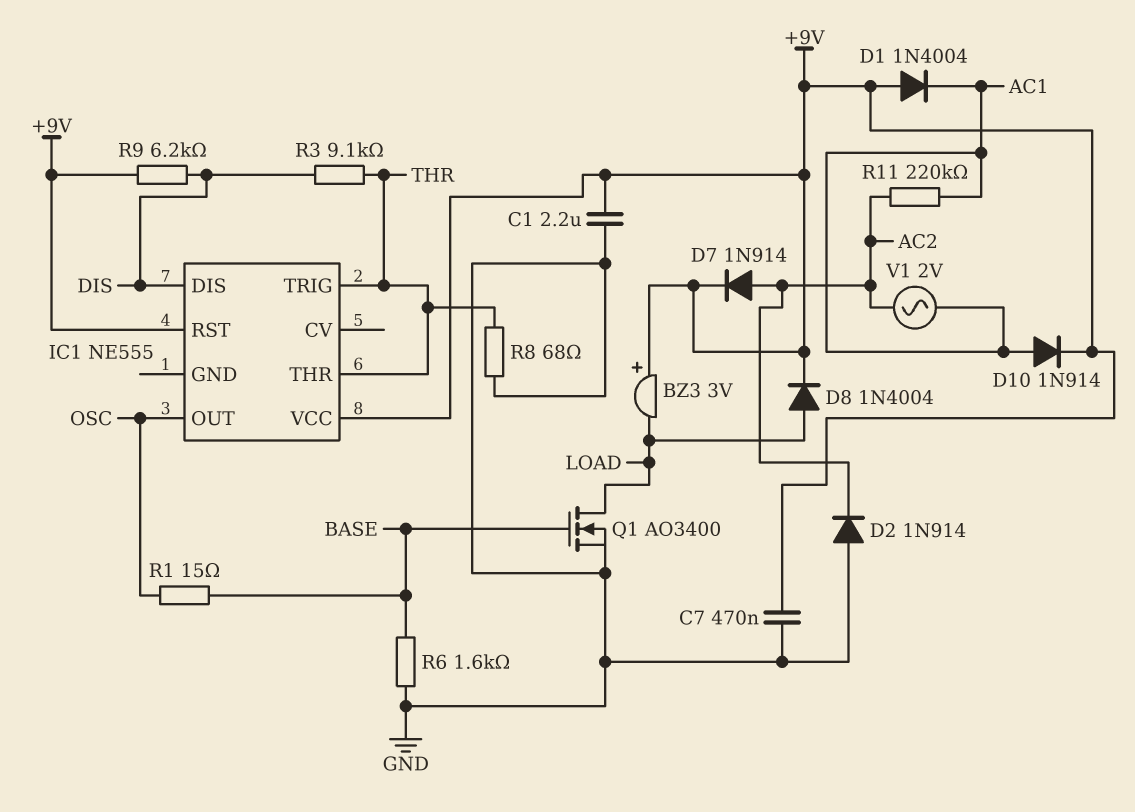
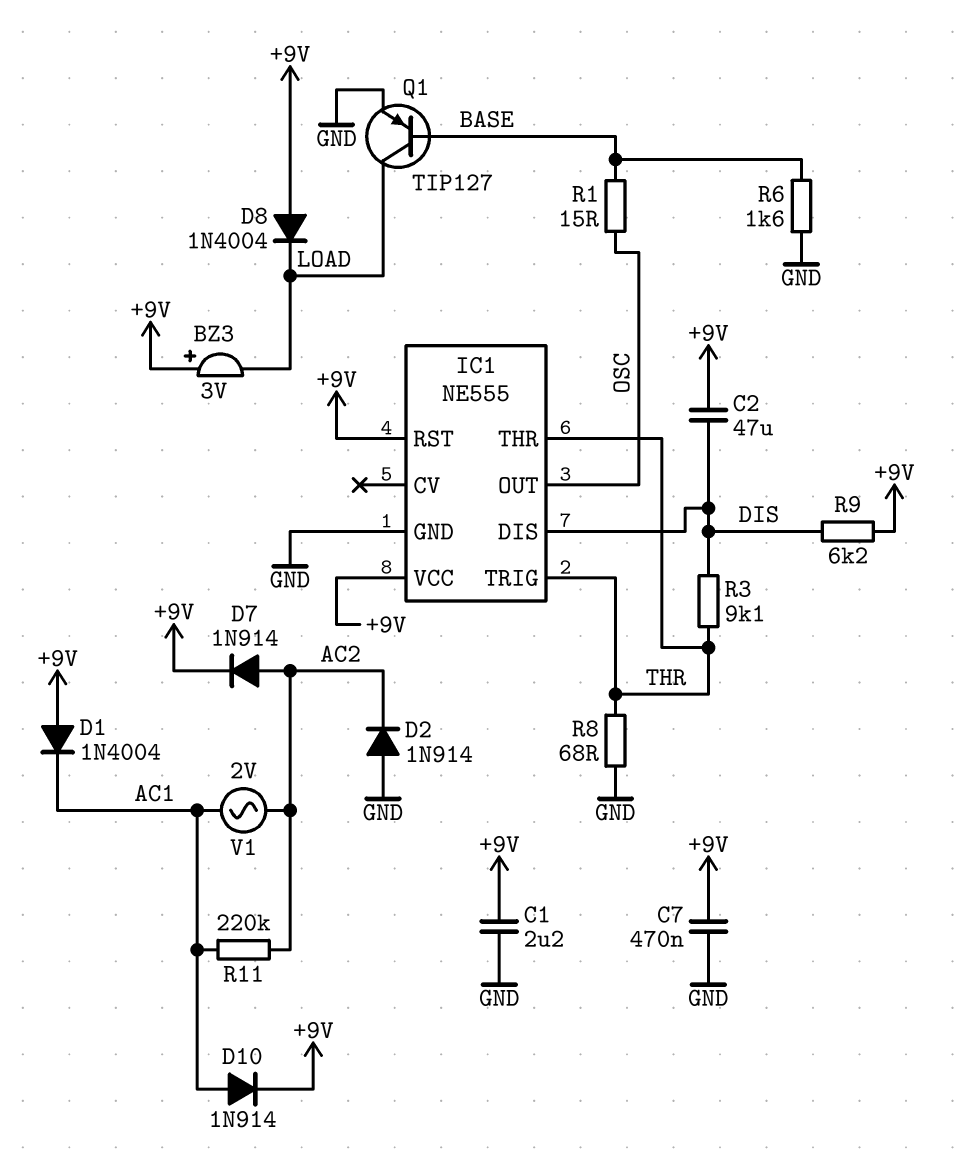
C2: none -> 47uF (+9V, DIS)
D8: diode 1N4004 (A LOAD, K +9V) -> diode 1N4004 (A +9V, K LOAD)
IC1 pin GND: none -> GND
Q1: NMOS AO3400 (G BASE, D LOAD, S GND) -> PNP TIP127 (B BASE, C LOAD, E GND)

